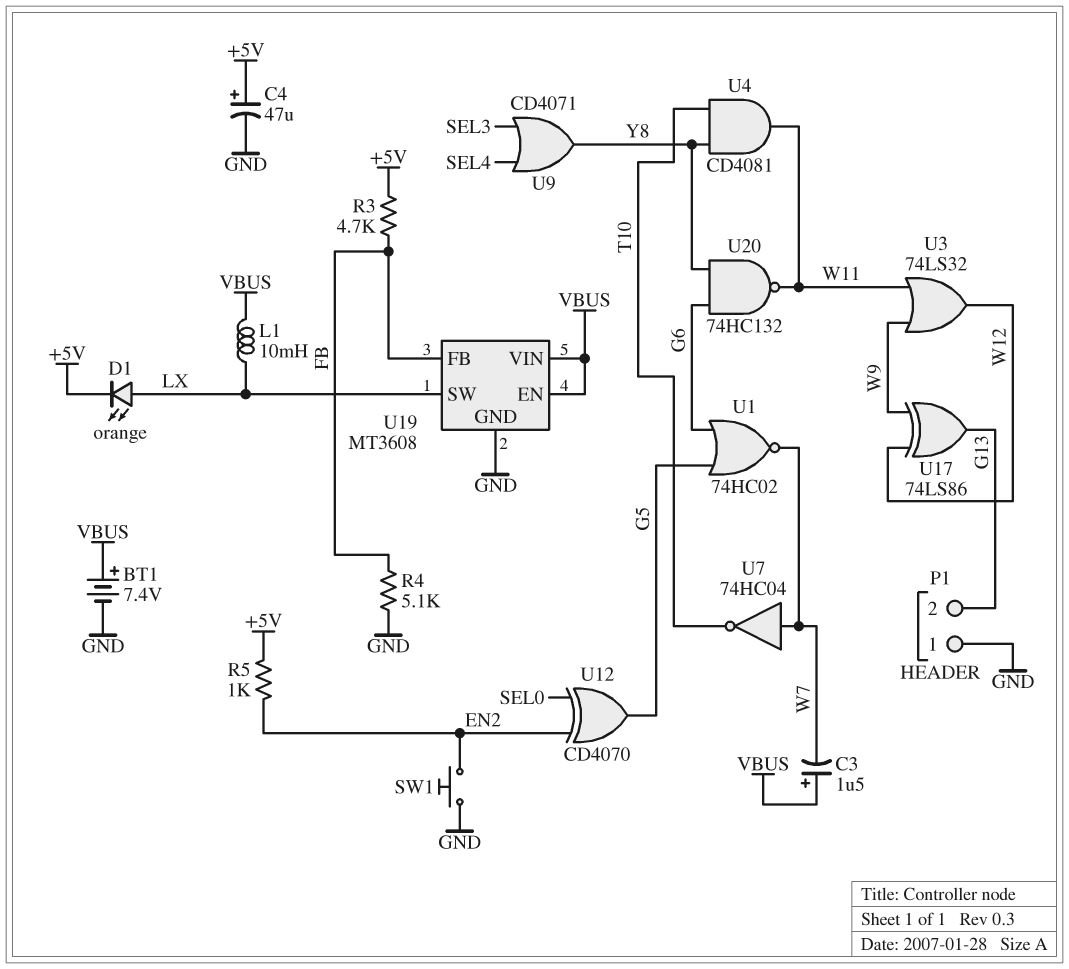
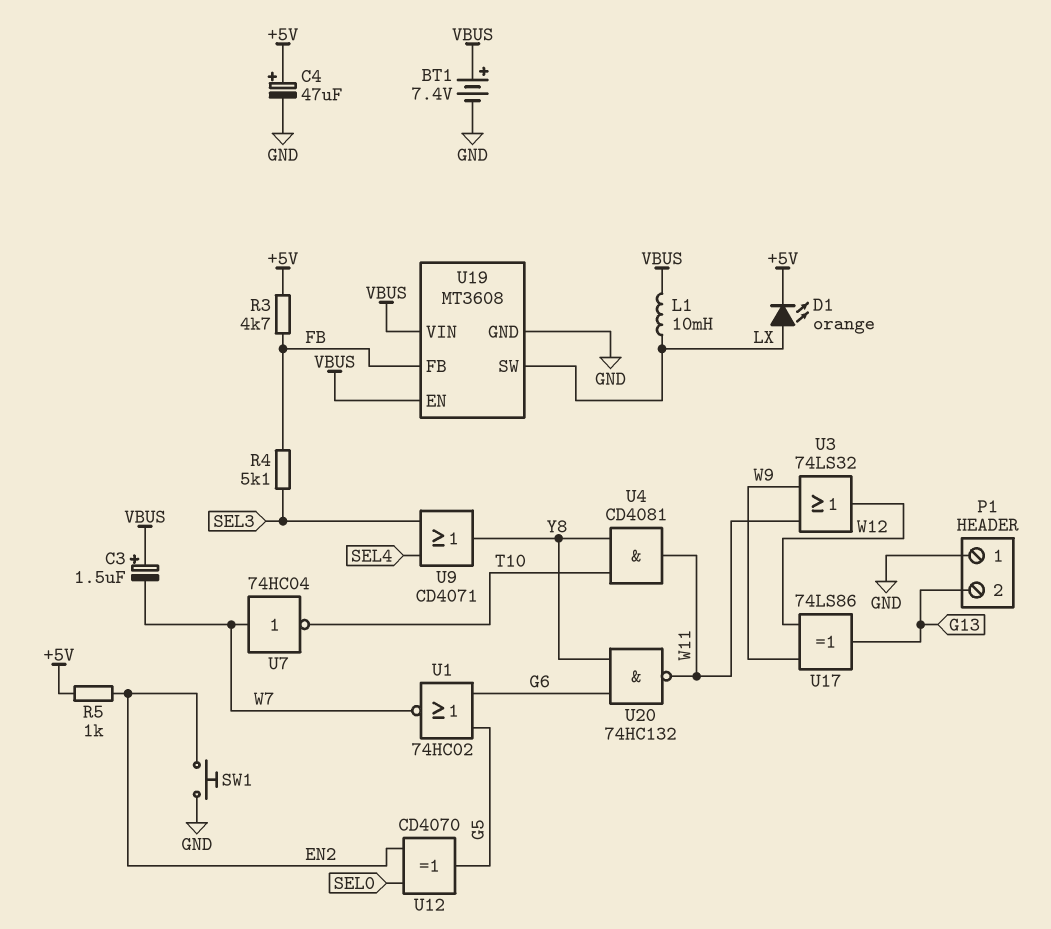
R4: 5.1k (FB, GND) -> 5.1k (FB, SEL3)

